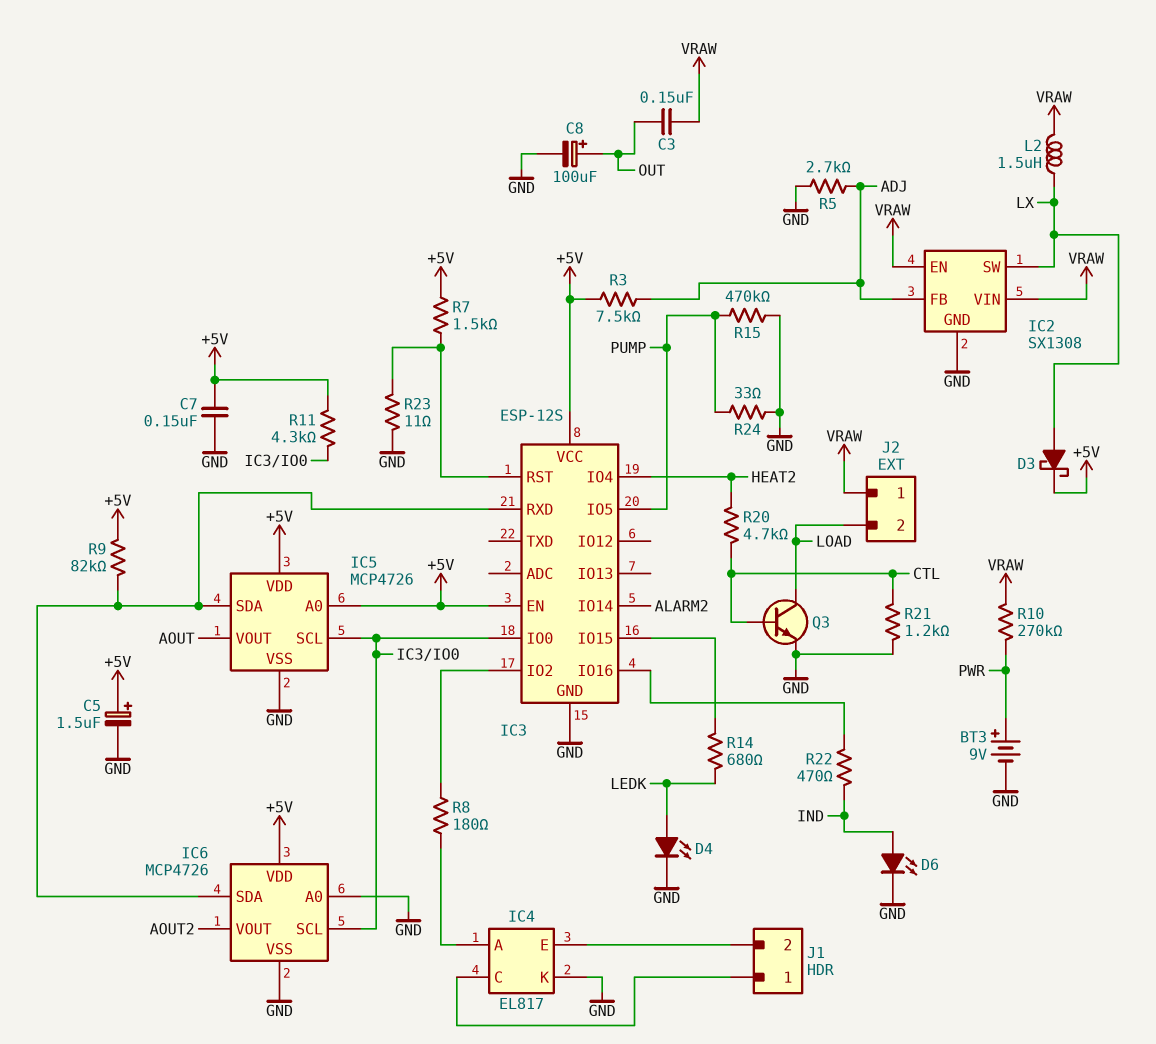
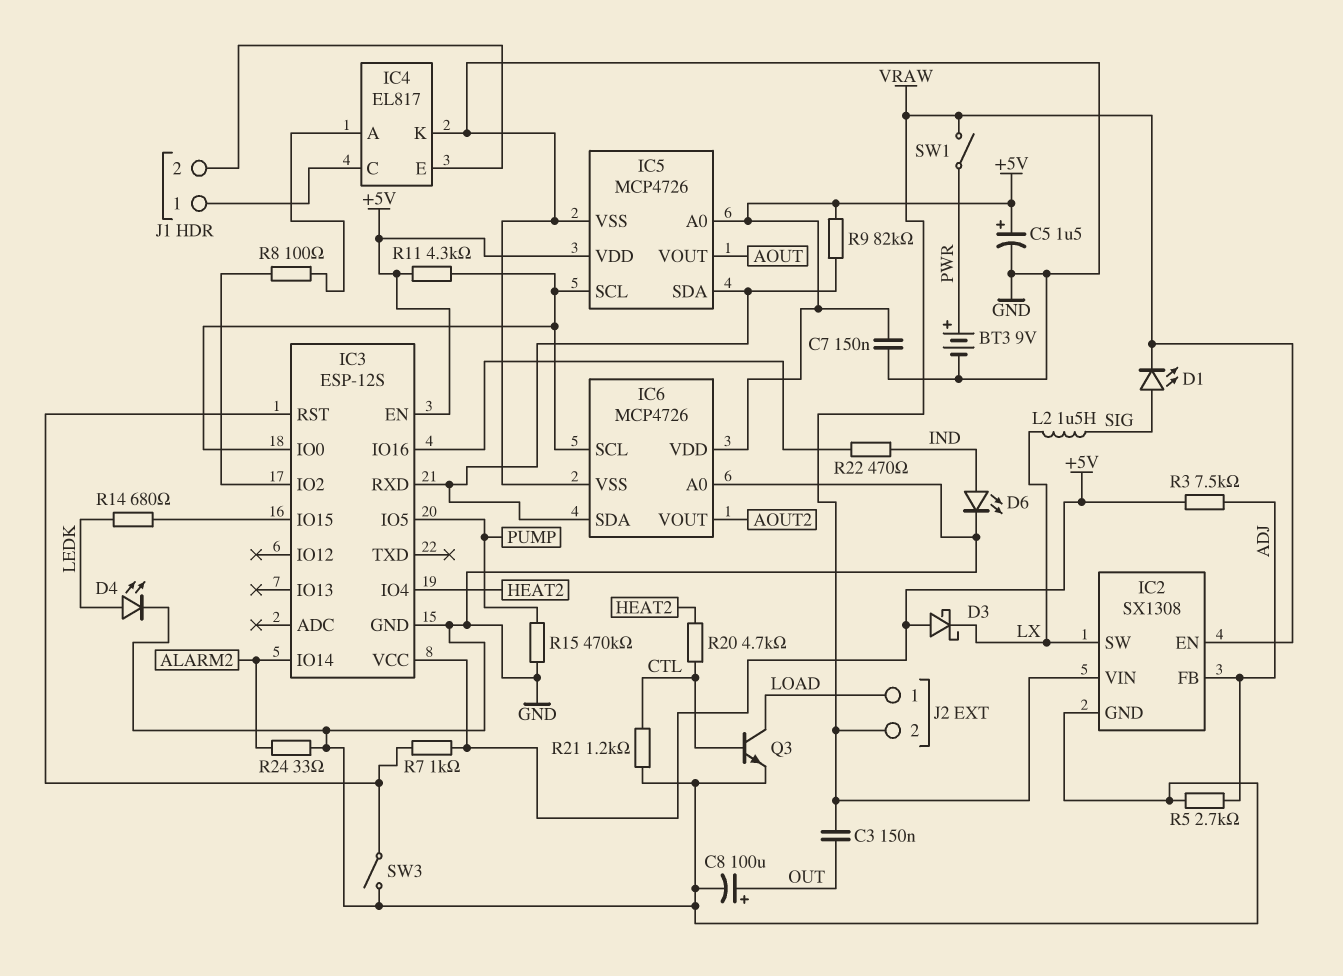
D1: none -> LED (A SIG, K VRAW)
D3: schottky (A LX, K +5V) -> schottky (A +5V, K LX)
J2 pin 1: VRAW -> LOAD
J2 pin 2: LOAD -> VRAW
L2: 1.5uH (LX, VRAW) -> 1.5uH (LX, SIG)
R7: 1.5k (+5V, IC3/RST) -> 1k (+5V, IC3/RST)
R8: 180 (IC3/IO2, IC4/A) -> 100 (IC3/IO2, IC4/A)
R10: 270k (PWR, VRAW) -> none
R23: 11 (GND, IC3/RST) -> none
R24: 33 (GND, PUMP) -> 33 (ALARM2, GND)
SW1: none -> switch (PWR, VRAW)
SW3: none -> switch (GND, IC3/RST)

